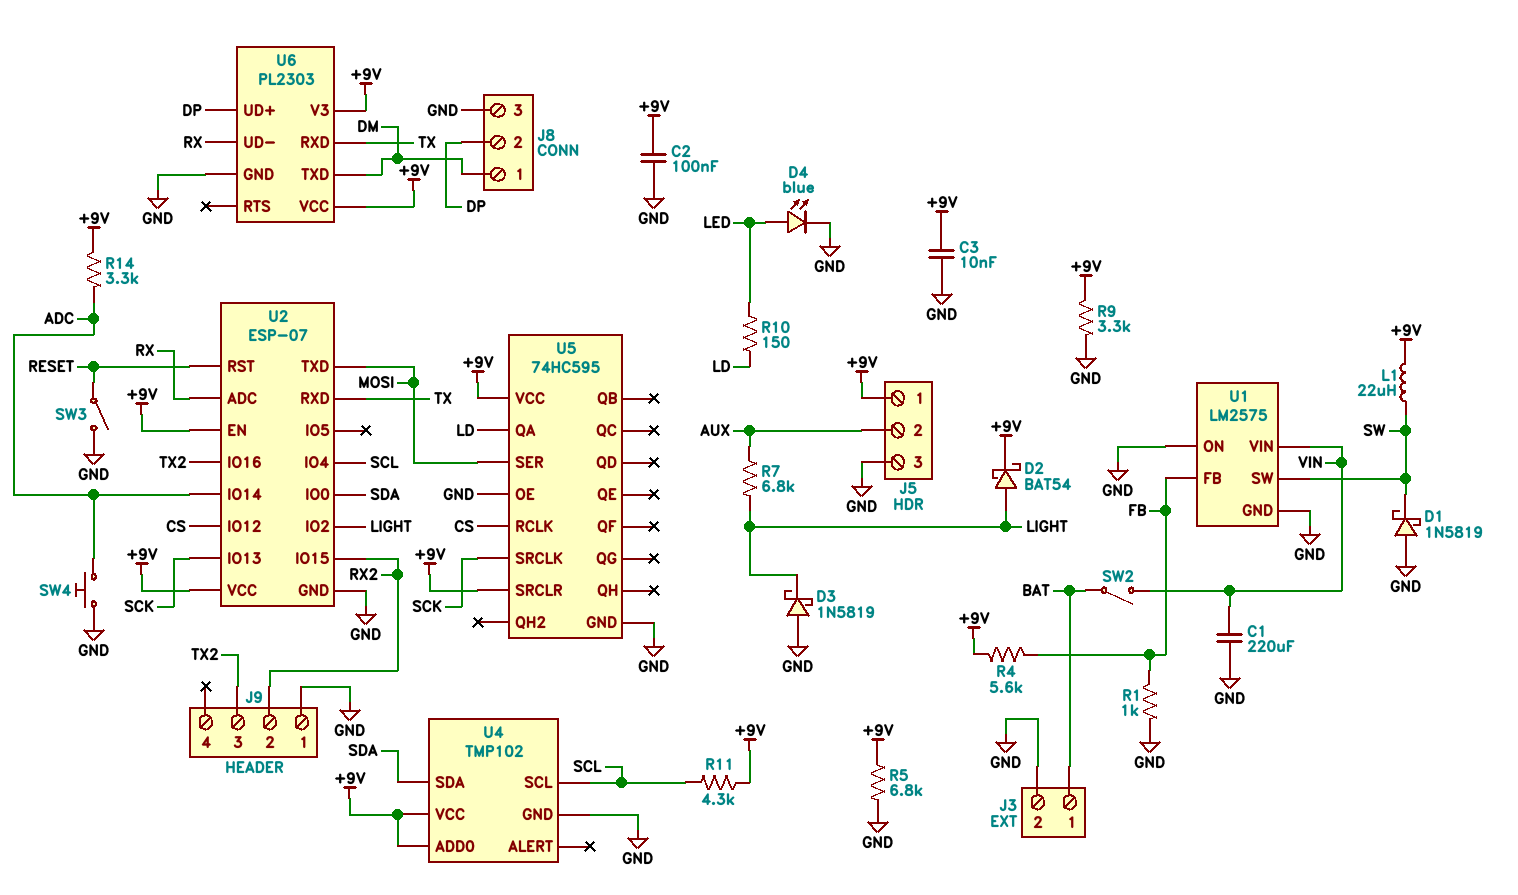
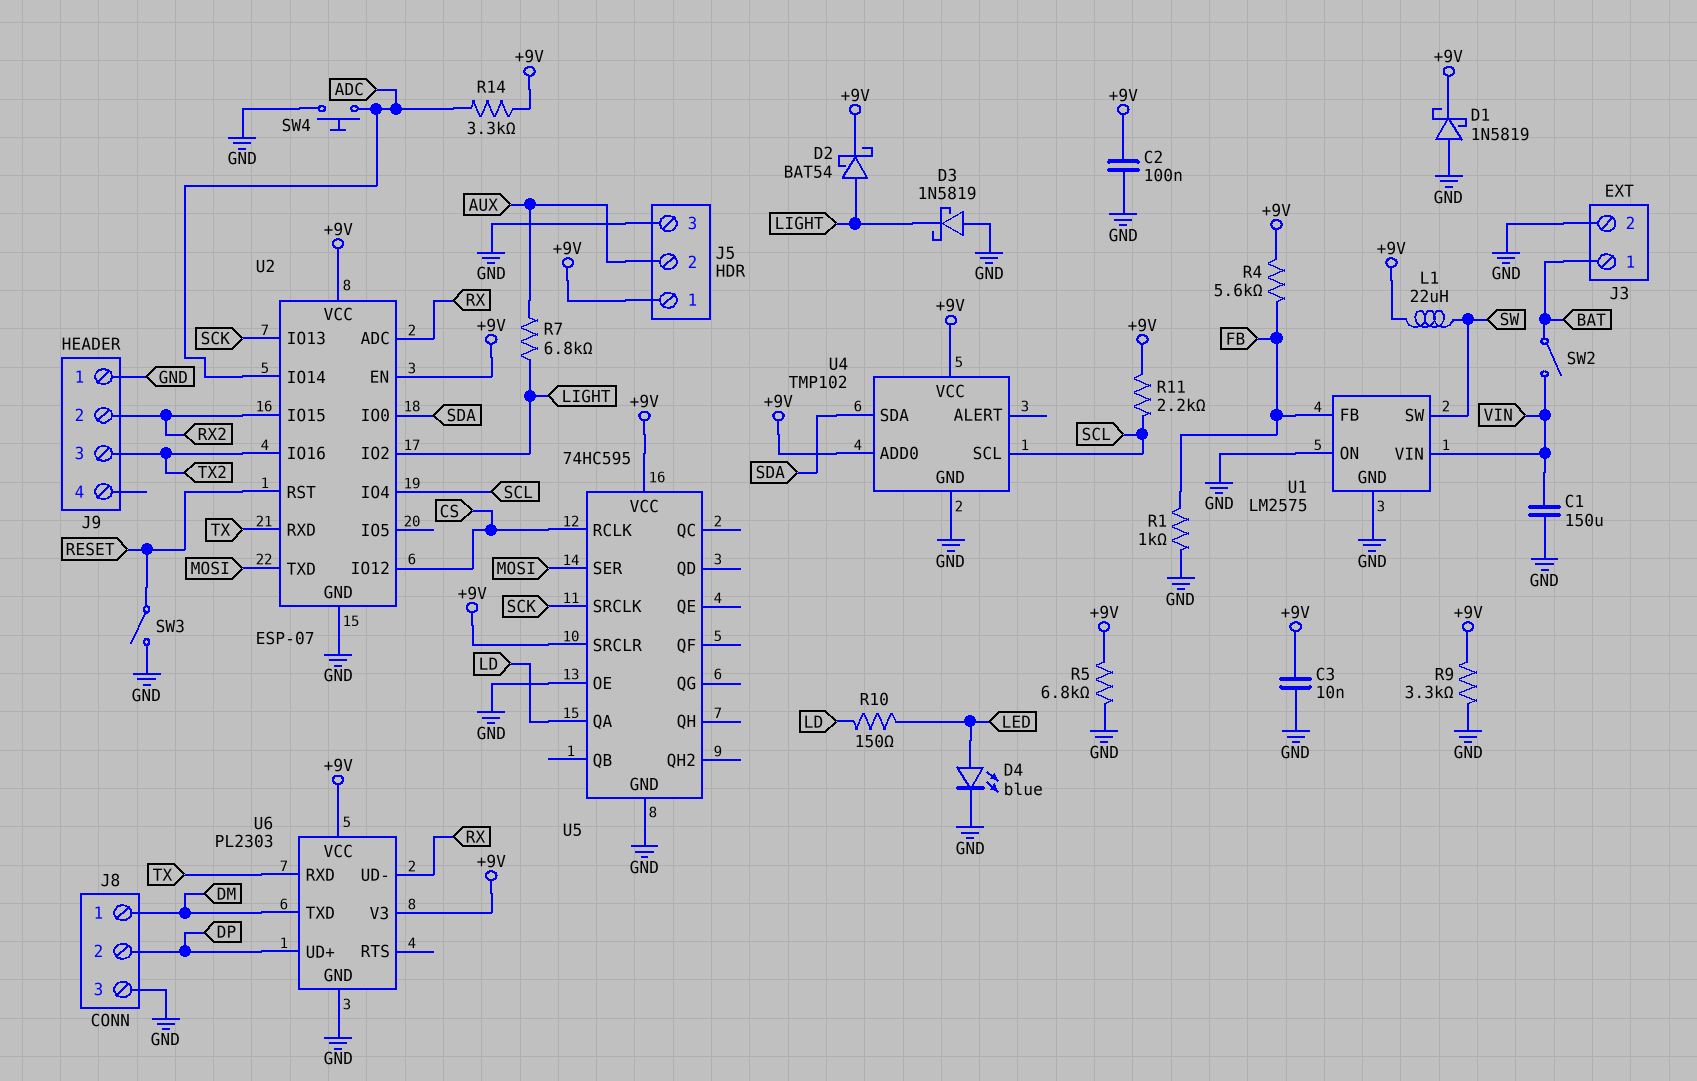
C1: 220uF (GND, VIN) -> 150uF (GND, VIN)
D1: schottky 1N5819 (A GND, K SW) -> schottky 1N5819 (A GND, K +9V)
R11: 4.3k (+9V, SCL) -> 2.2k (+9V, SCL)

